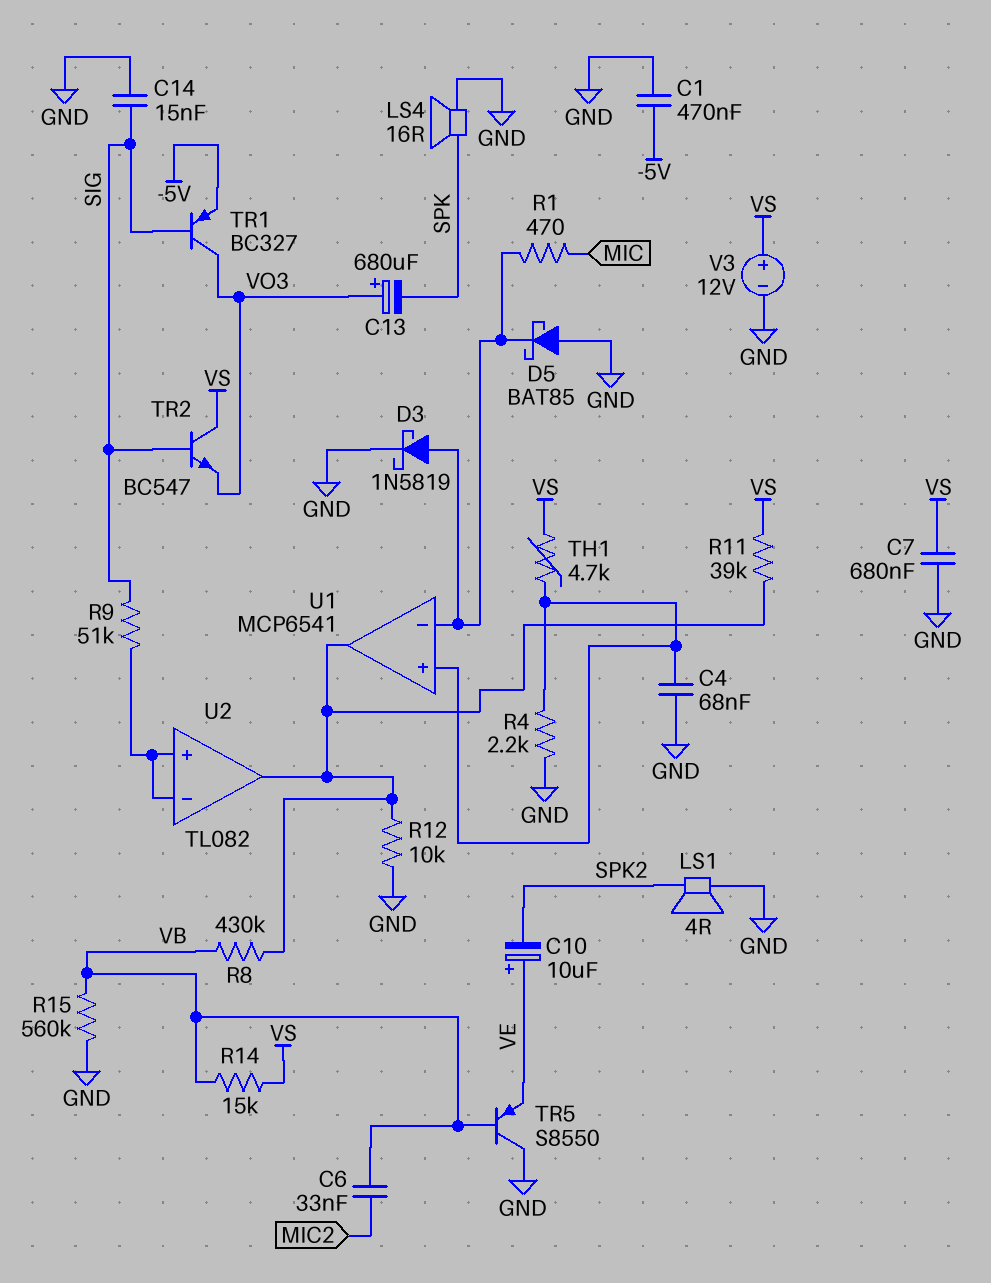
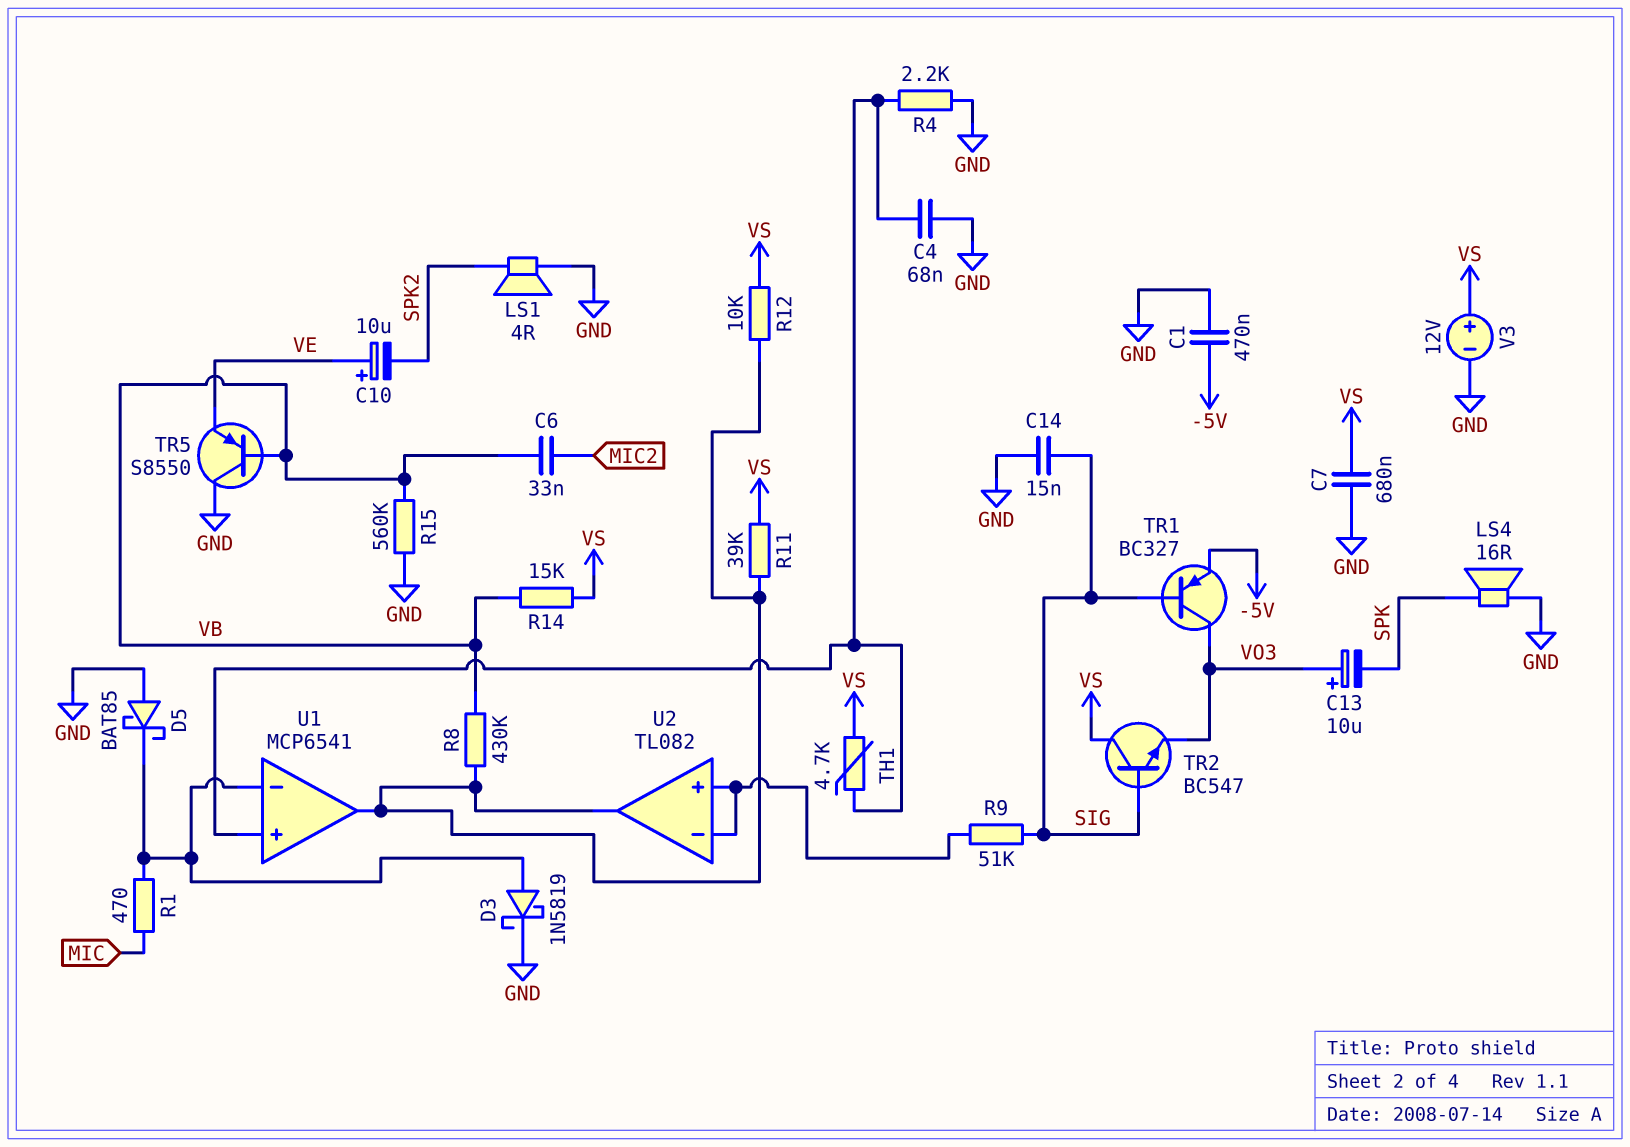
C13: 680uF (plus VO3, minus SPK) -> 10uF (plus VO3, minus SPK)
R12: 10k (GND, U1/out) -> 10k (U1/out, VS)

